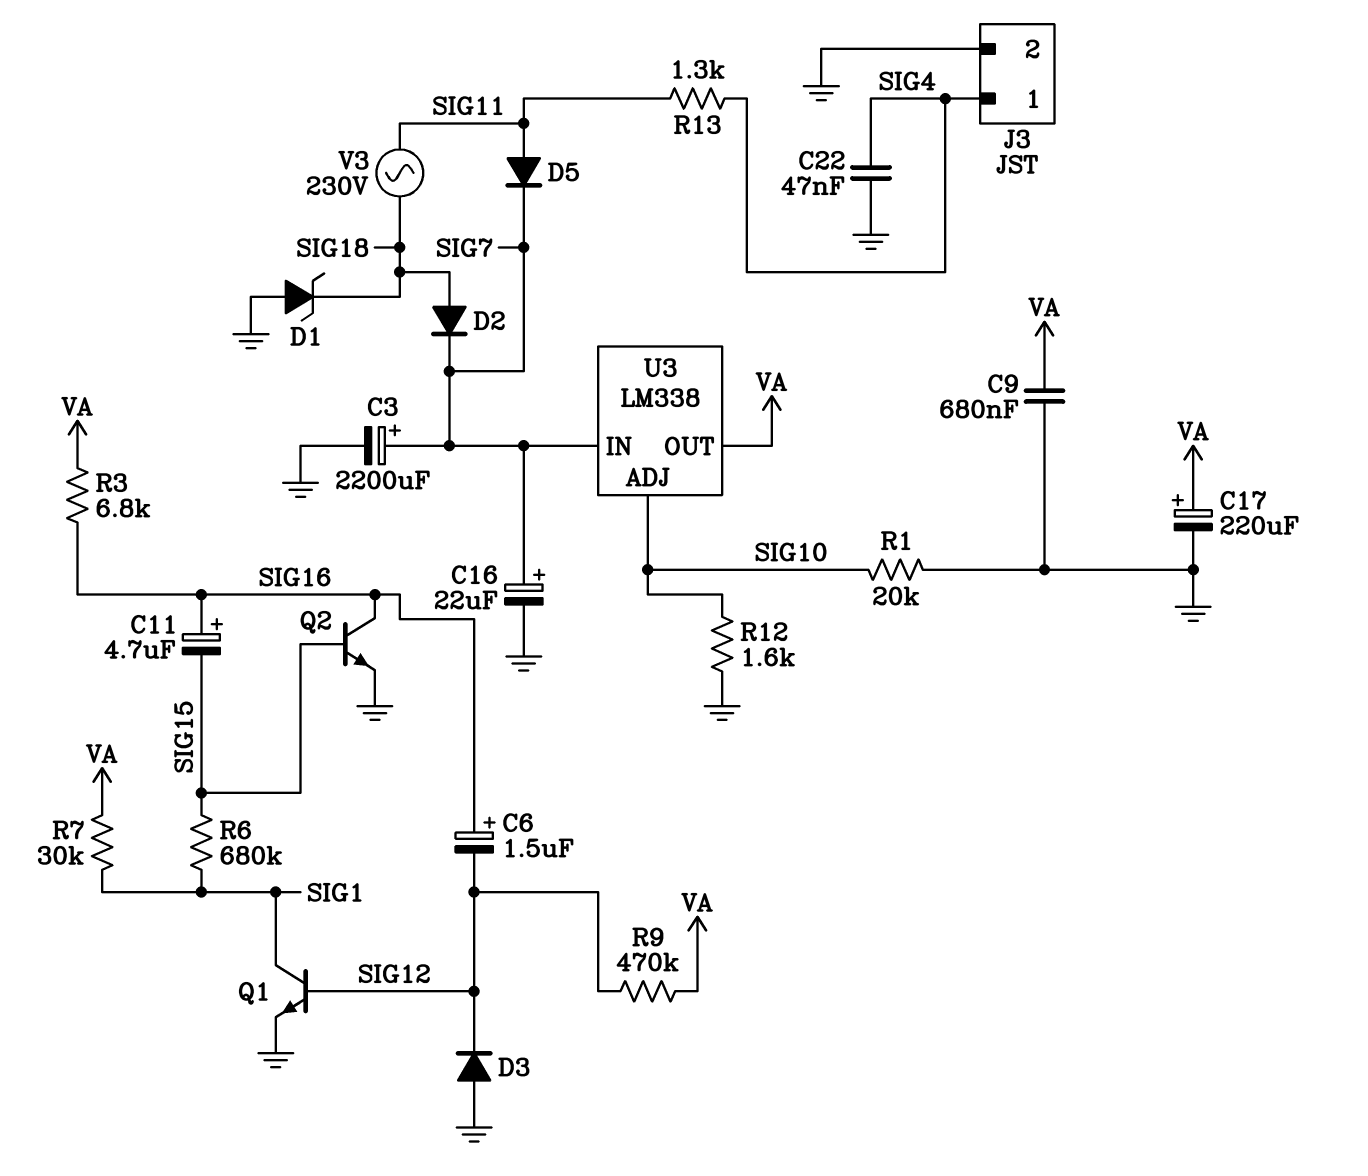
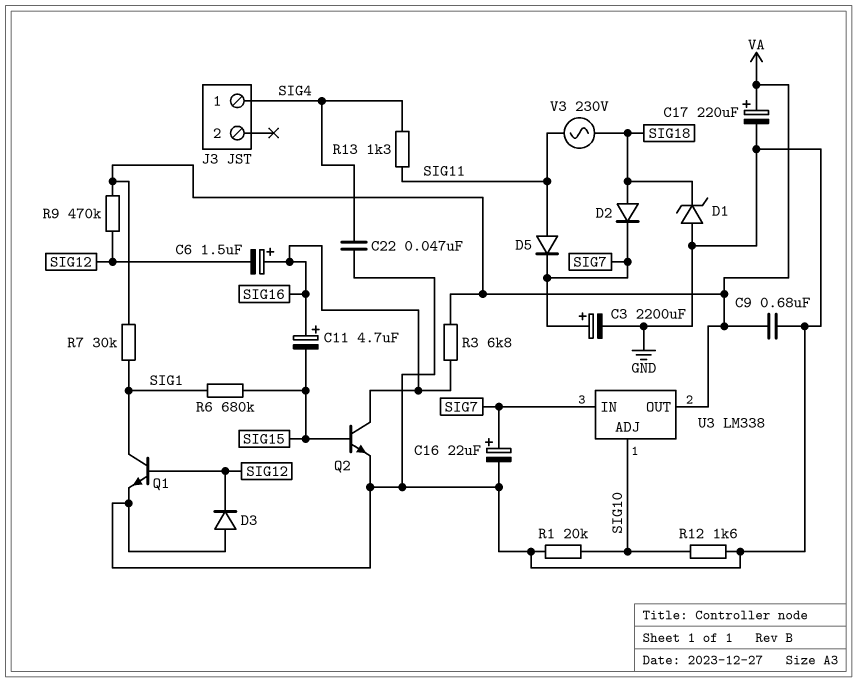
J3 pin 2: GND -> none

